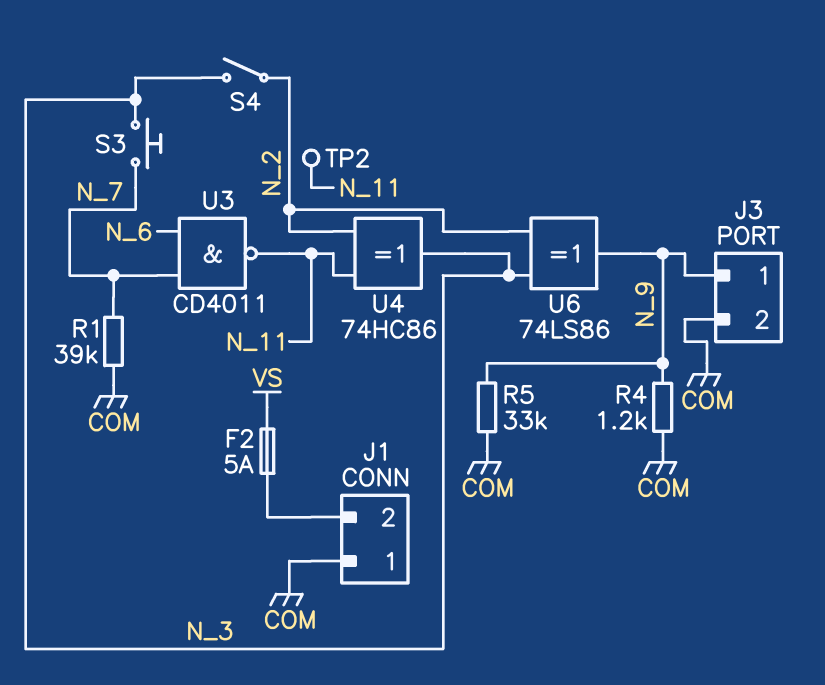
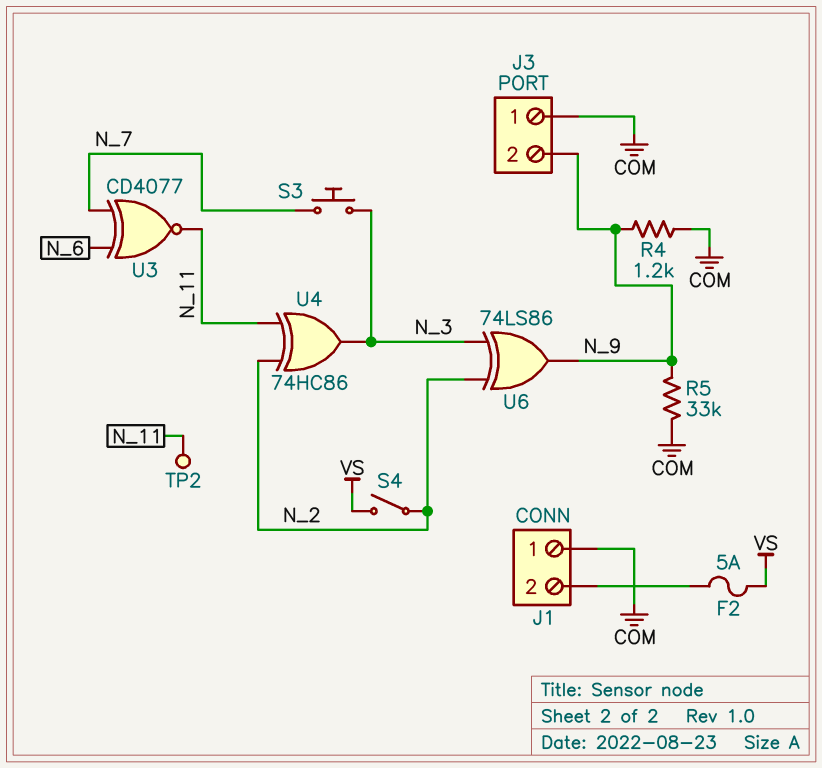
J3 pin 1: N_9 -> COM
J3 pin 2: COM -> N_9
R1: 39k (COM, N_7) -> none
S4: switch (N_2, N_3) -> switch (N_2, VS)
U3: NAND CD4011 (in N_6, in N_7, out N_11) -> XNOR CD4077 (in N_6, in N_7, out N_11)

